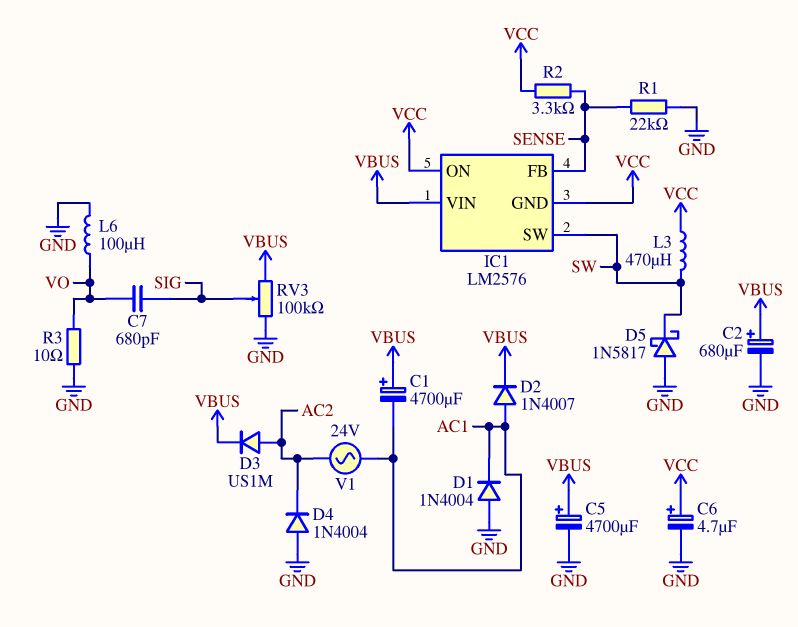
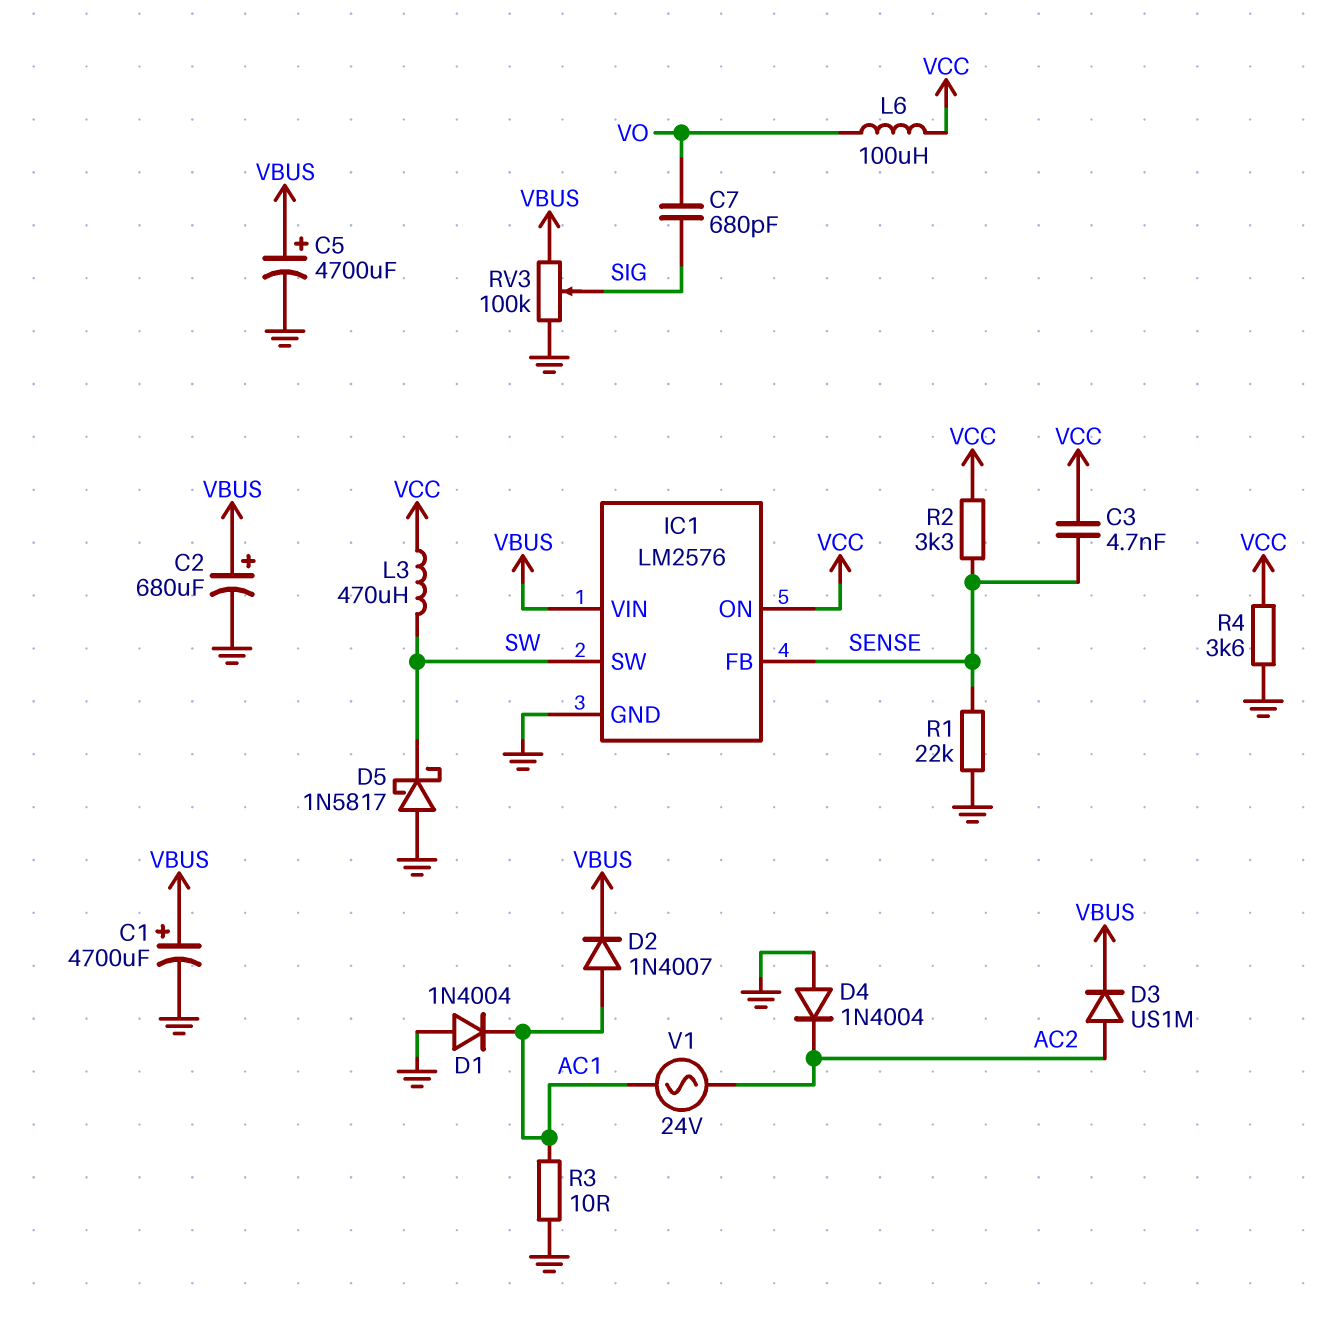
C1: 4700uF (plus VBUS, minus AC1) -> 4700uF (plus VBUS, minus GND)
C3: none -> 4.7nF (SENSE, VCC)
C6: 4.7uF (plus VCC, minus GND) -> none
IC1 pin GND: VCC -> GND
L6: 100uH (GND, VO) -> 100uH (VCC, VO)
R3: 10 (GND, VO) -> 10 (AC1, GND)
R4: none -> 3.6k (GND, VCC)

